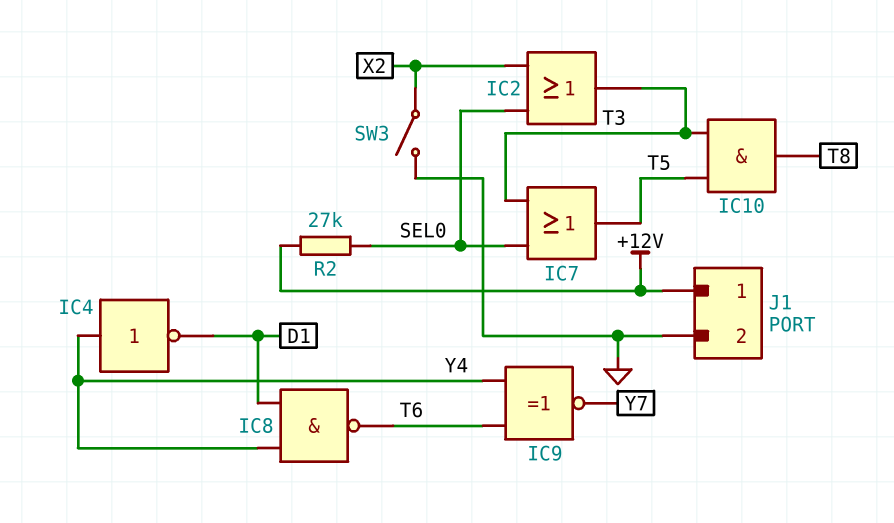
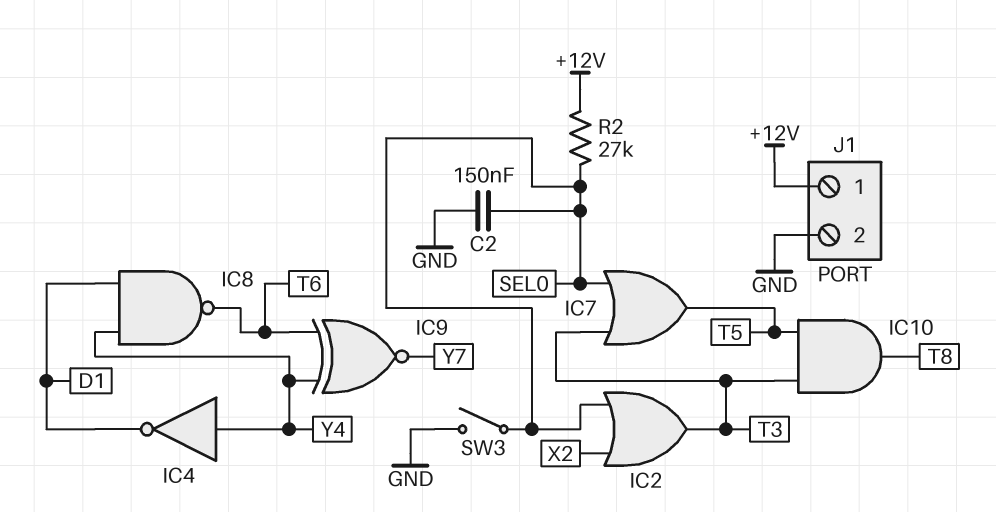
C2: none -> 150nF (GND, SEL0)
SW3: switch (GND, X2) -> switch (GND, SEL0)

